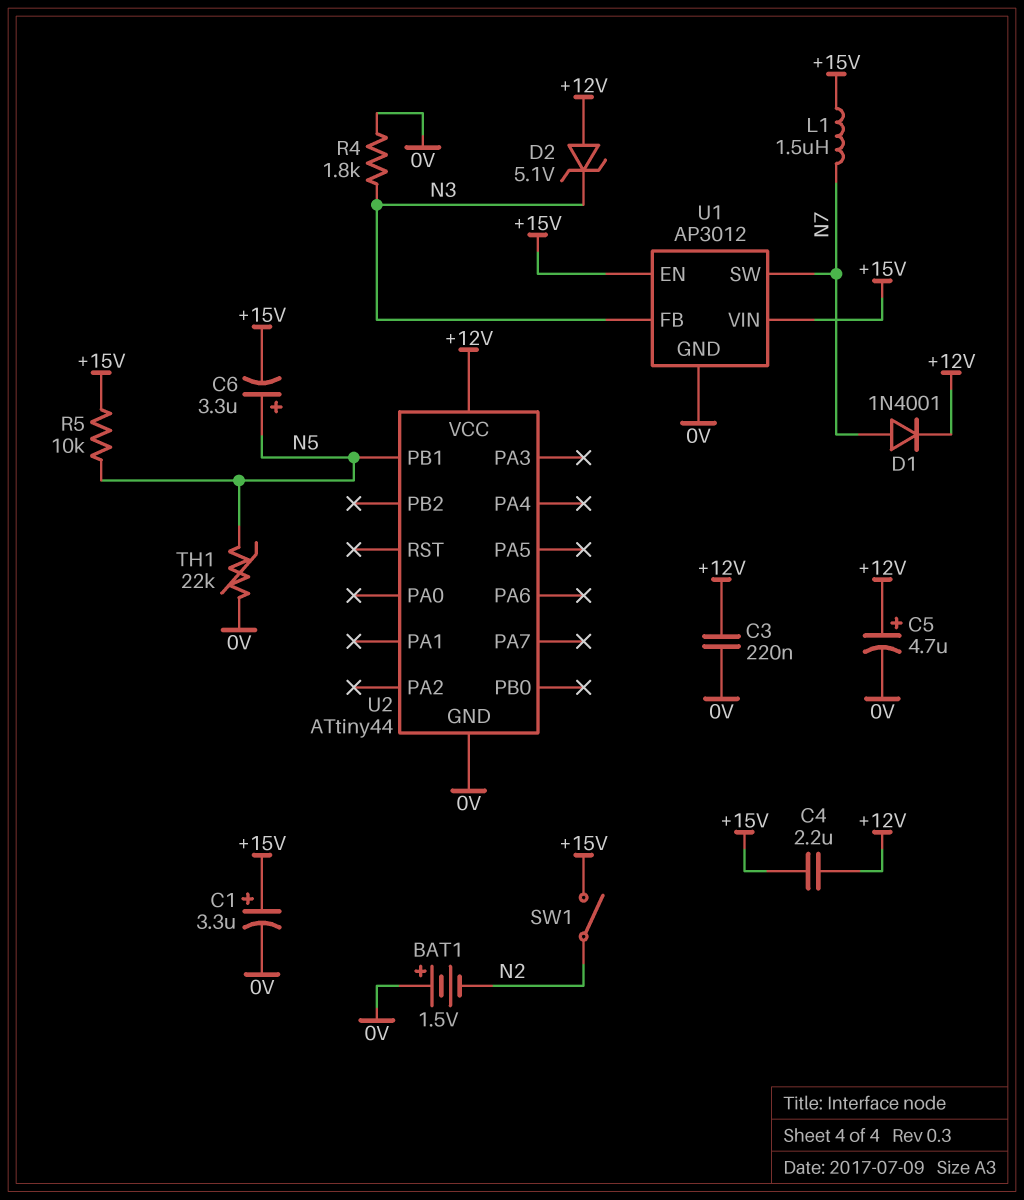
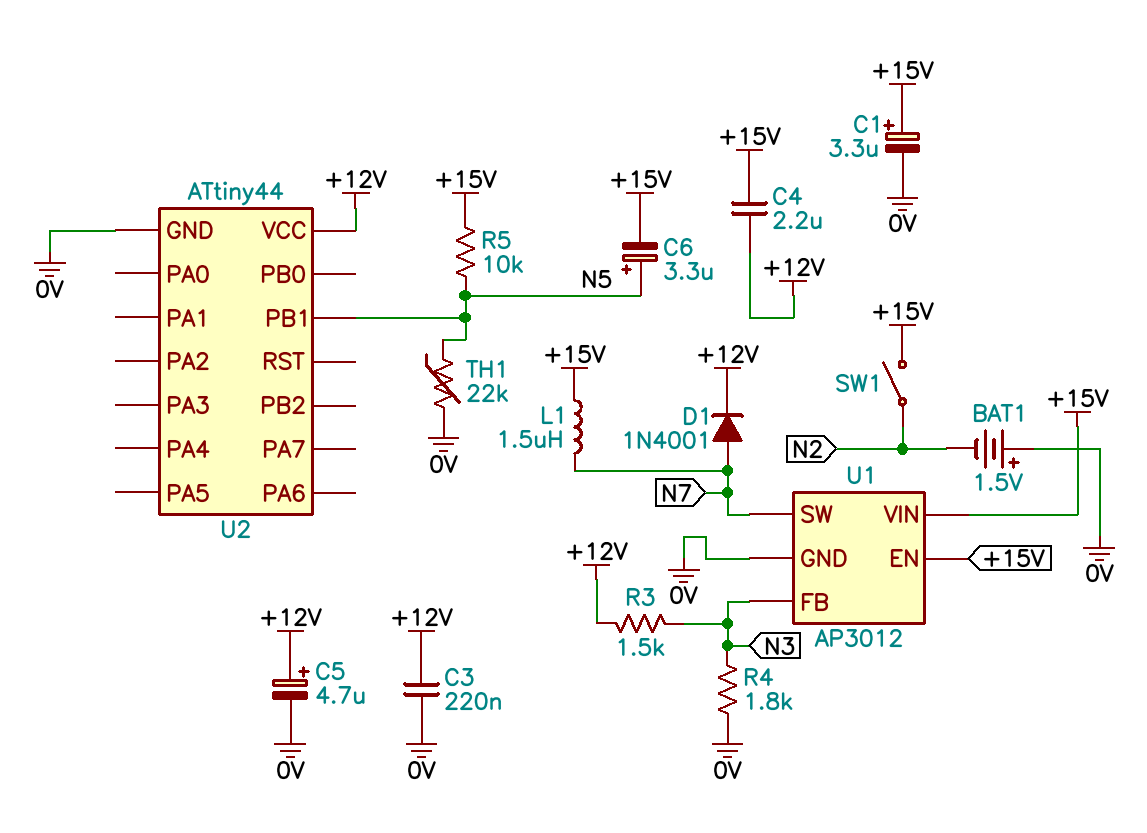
D2: zener 5.1V (A +12V, K N3) -> none
R3: none -> 1.5k (+12V, N3)

